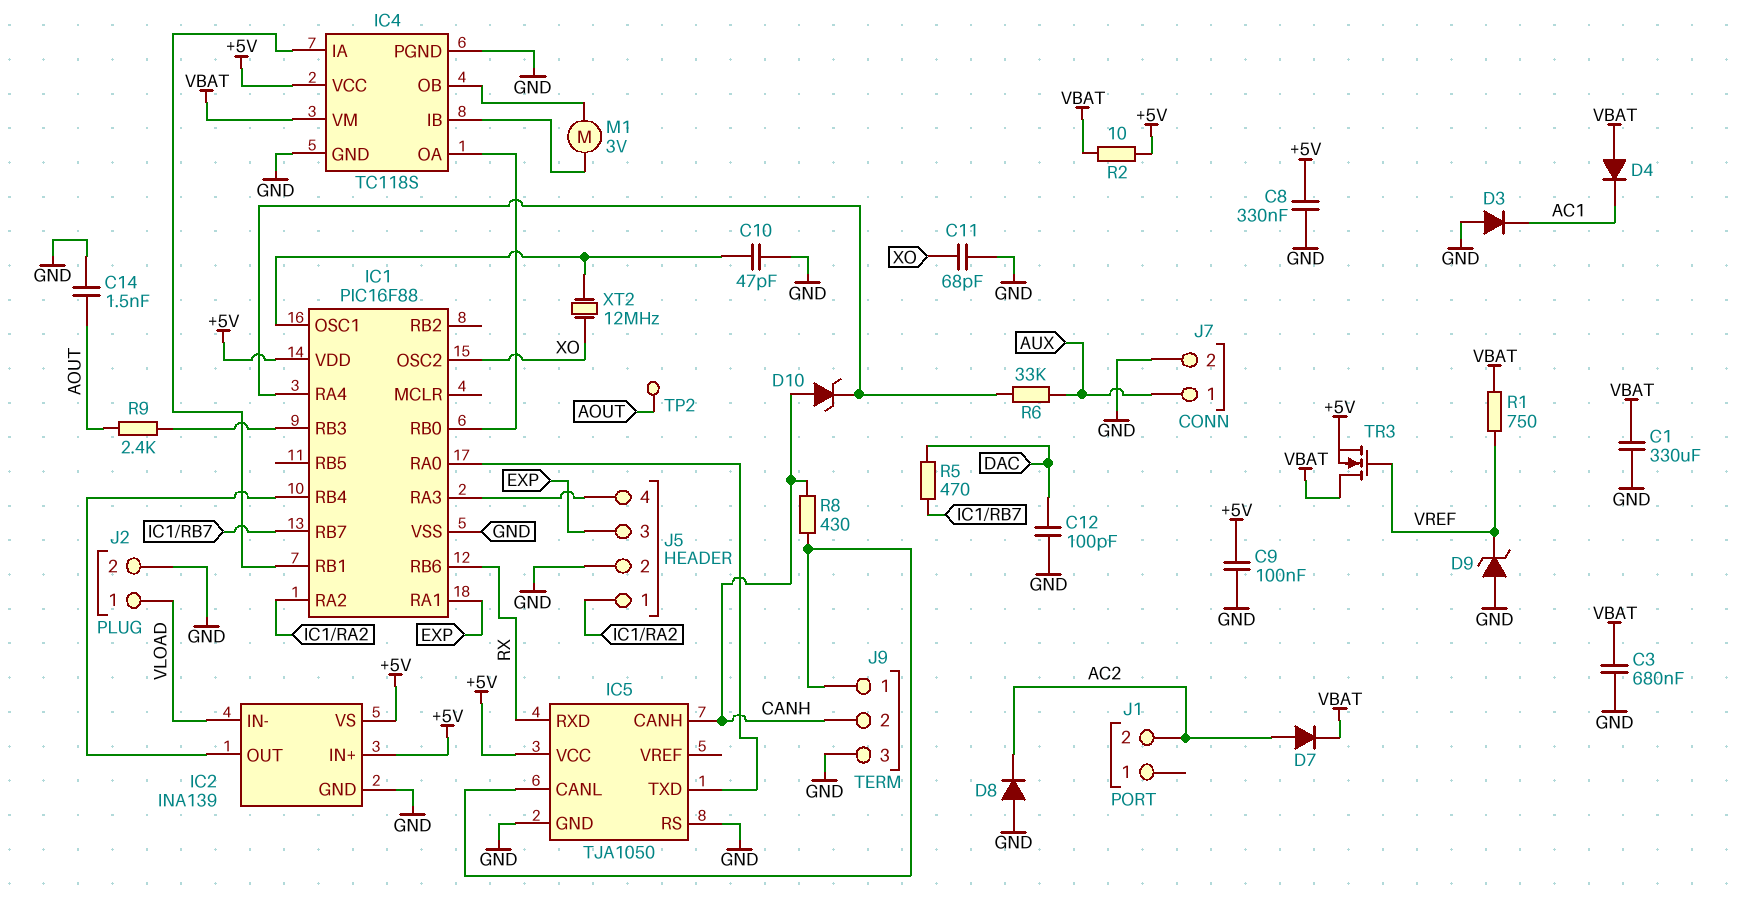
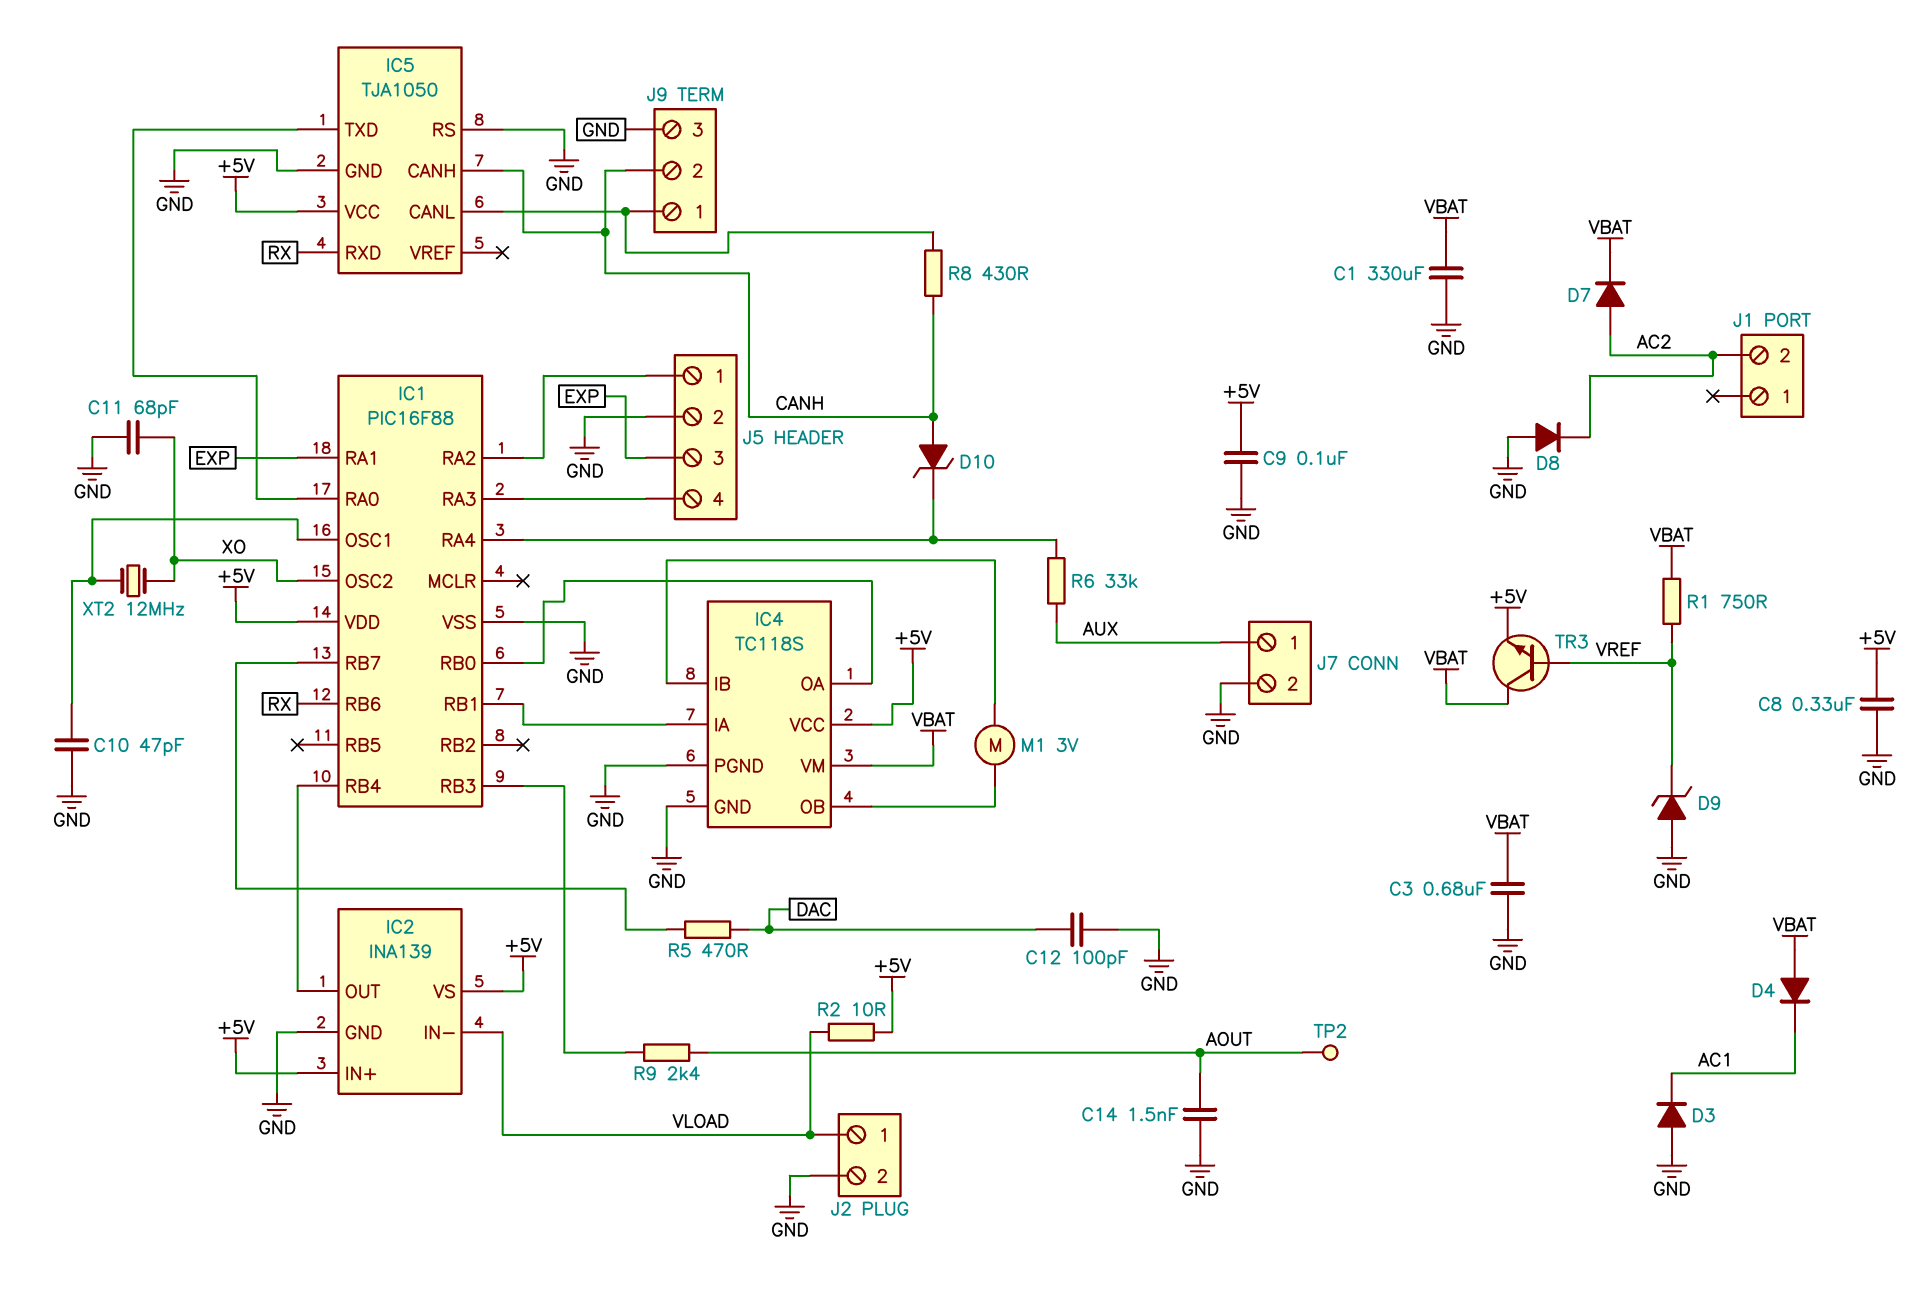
R2: 10 (+5V, VBAT) -> 10 (+5V, VLOAD)
TR3: NMOS (G VREF, D VBAT, S +5V) -> NPN (B VREF, C VBAT, E +5V)

